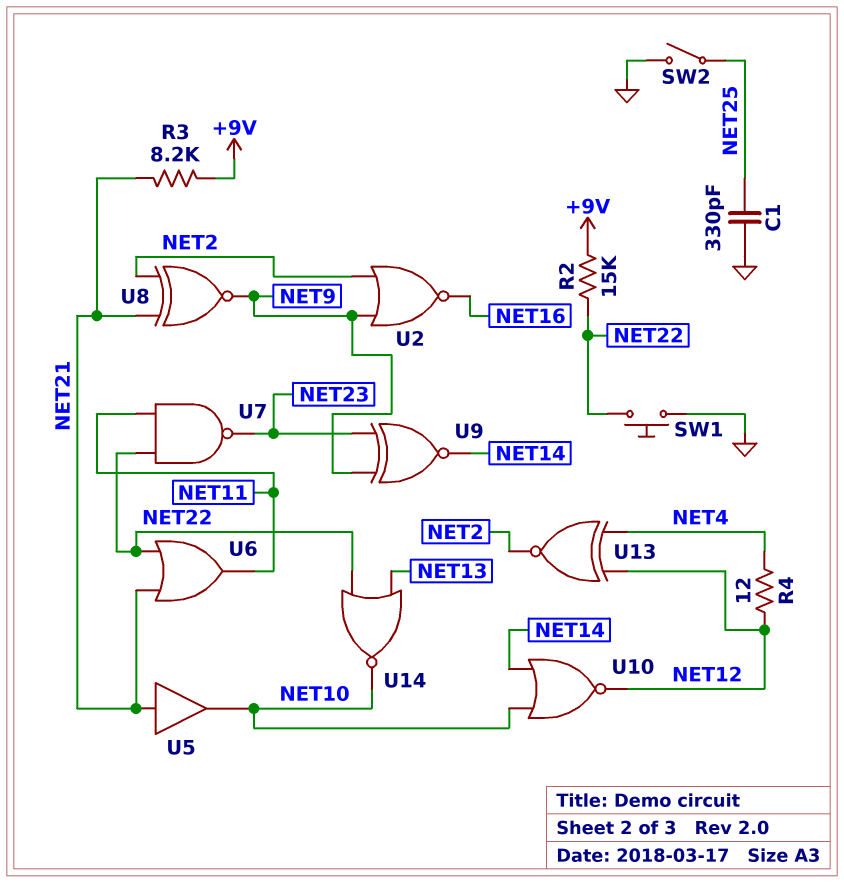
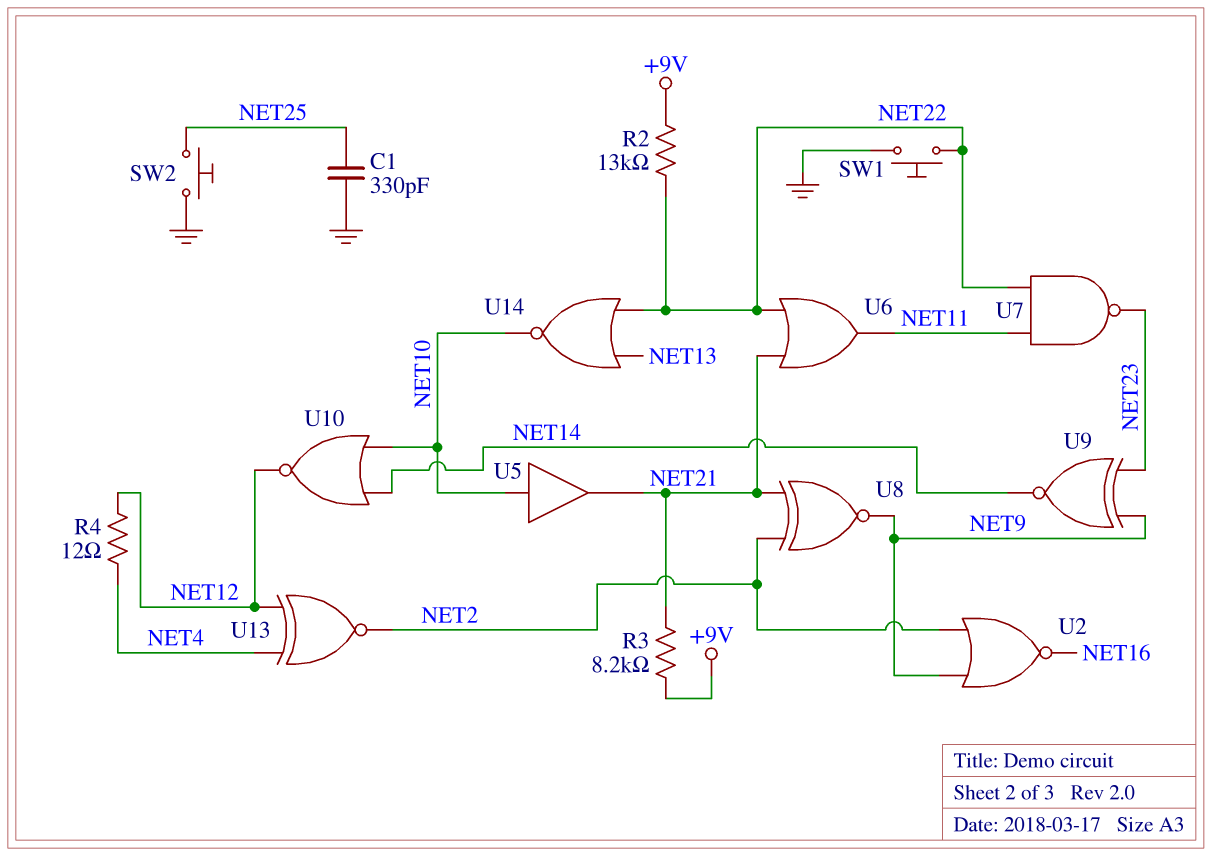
R2: 15k (+9V, NET22) -> 13k (+9V, NET22)
SW2: switch (GND, NET25) -> button (GND, NET25)
U5: buffer (in NET21, out NET10) -> buffer (in NET10, out NET21)

